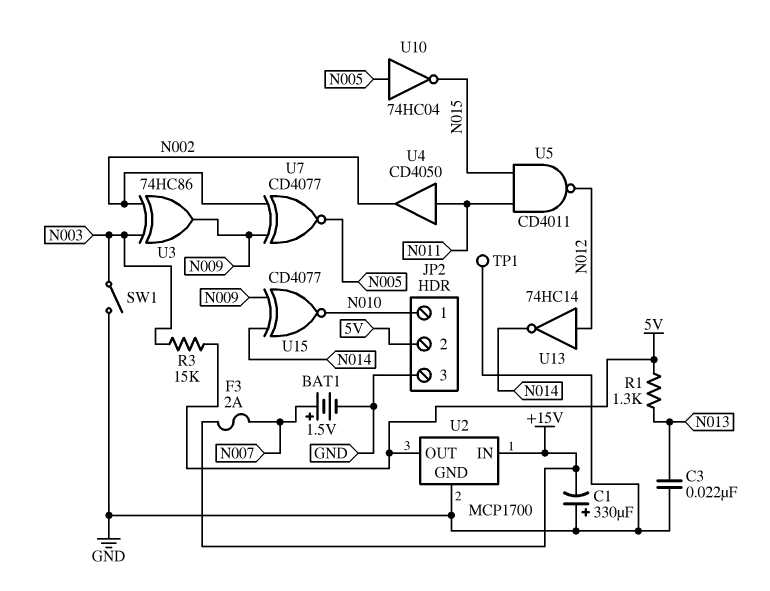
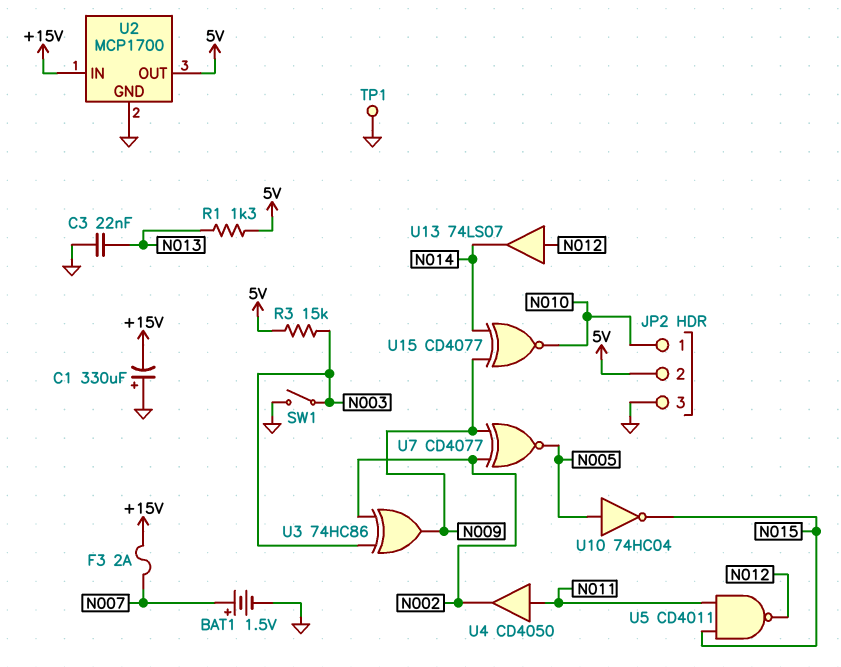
U13: NOT 74HC14 (in N012, out N014) -> buffer 74LS07 (in N012, out N014)

